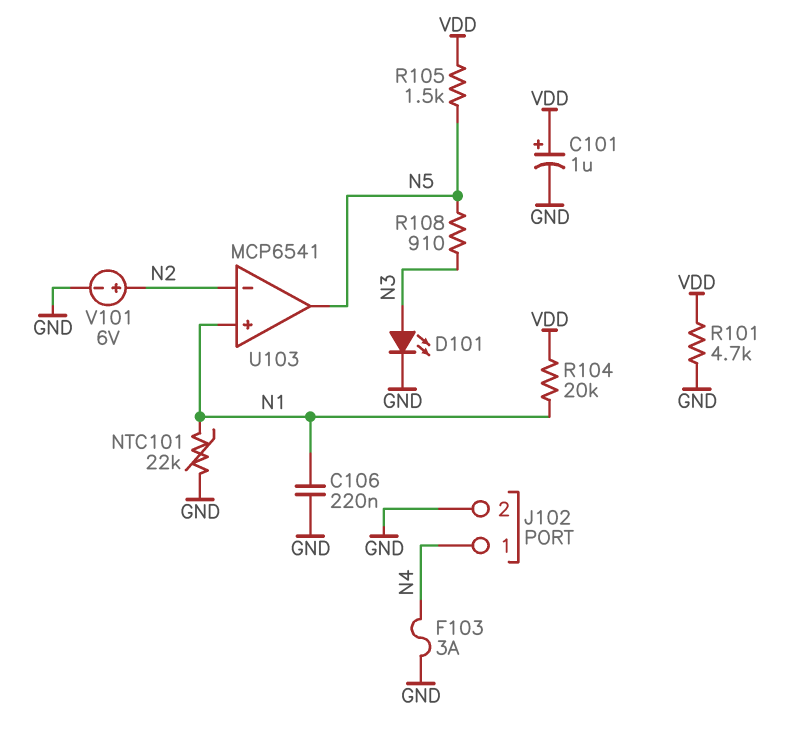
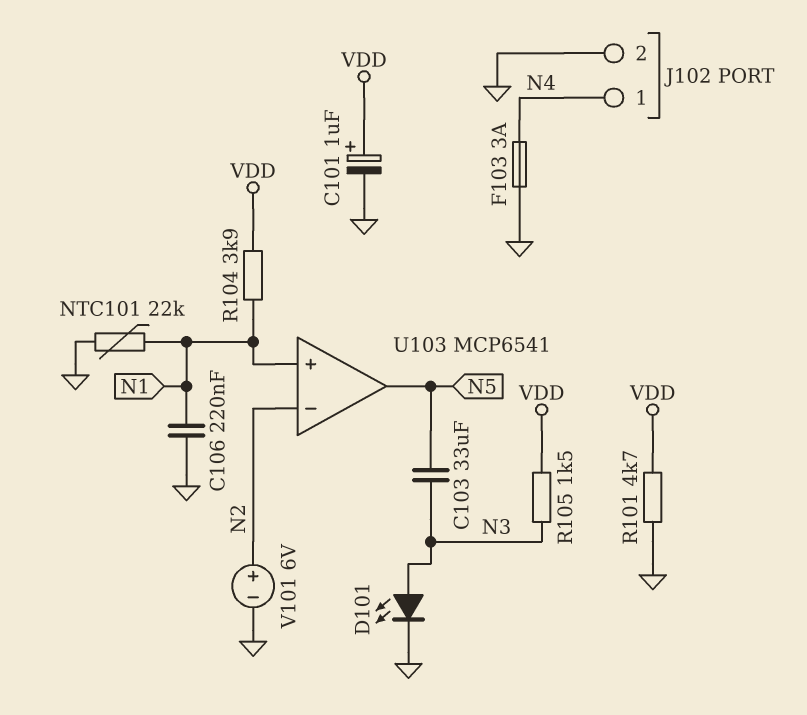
C103: none -> 33uF (N3, N5)
R104: 20k (N1, VDD) -> 3.9k (N1, VDD)
R105: 1.5k (N5, VDD) -> 1.5k (N3, VDD)
R108: 910 (N3, N5) -> none

